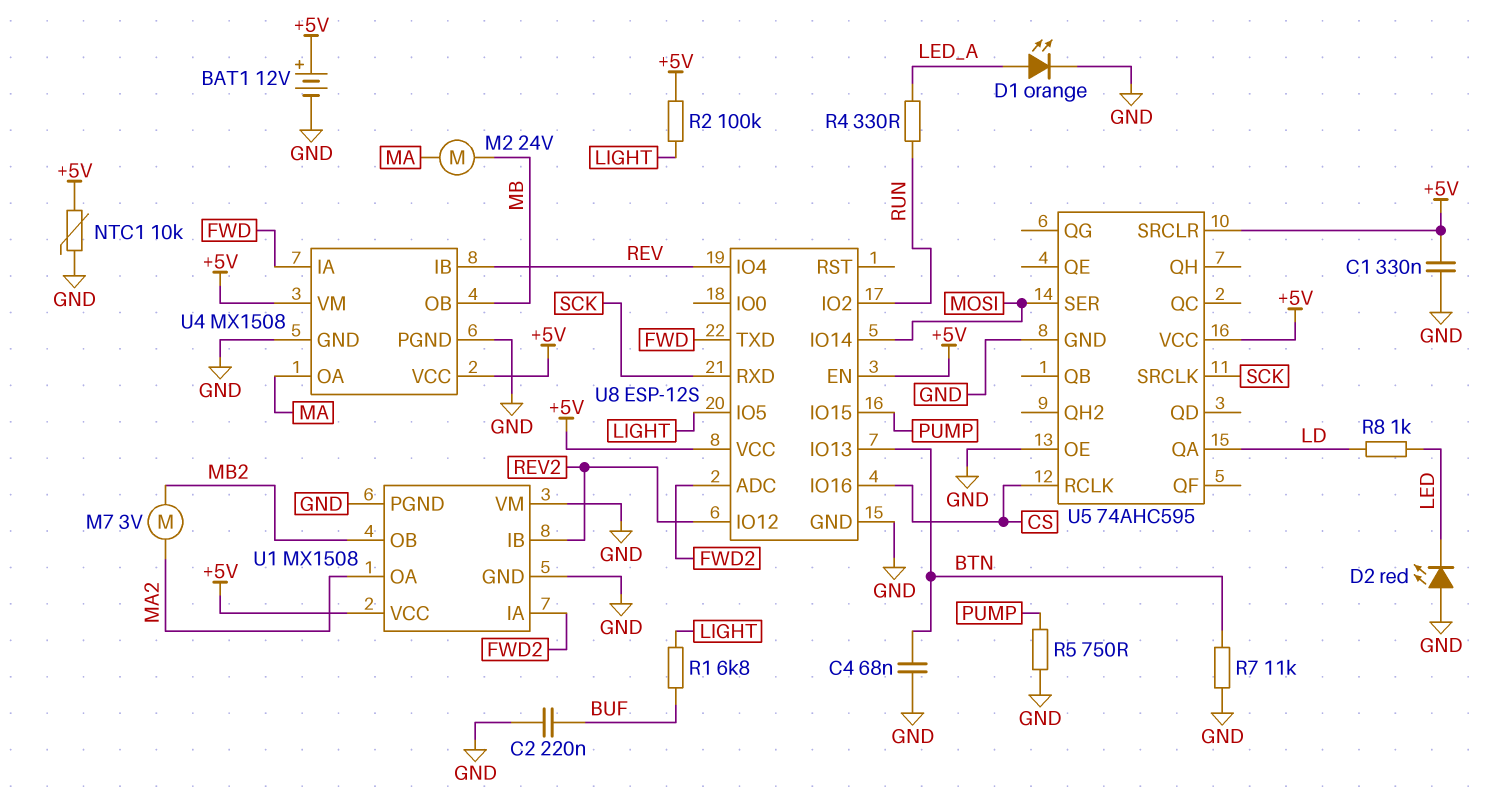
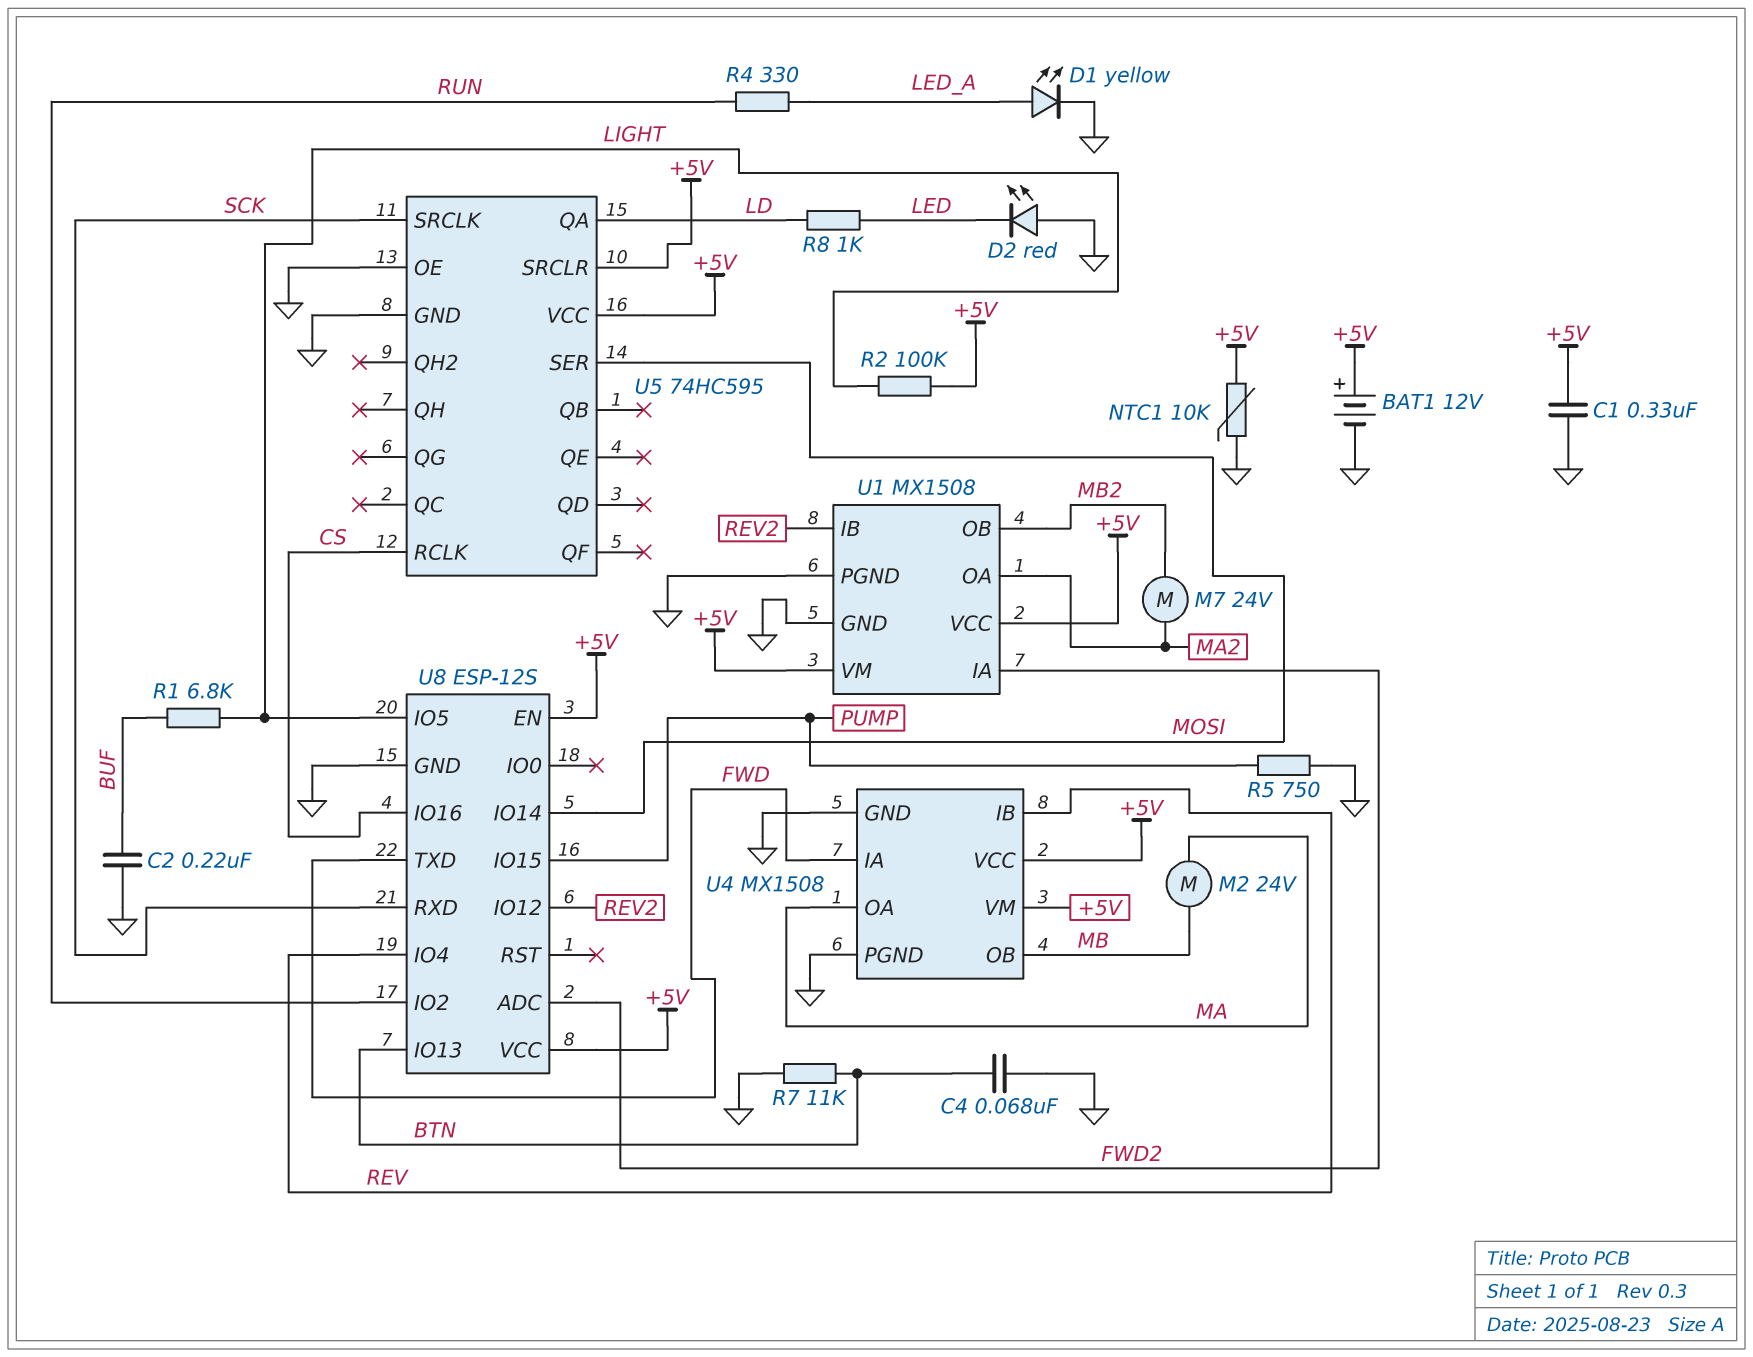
D1: LED orange (A LED_A, K GND) -> LED yellow (A LED_A, K GND)
M7: motor 3V (MA2, MB2) -> motor 24V (MA2, MB2)
U1 pin VM: GND -> +5V
U5: 74AHC595 -> 74HC595

